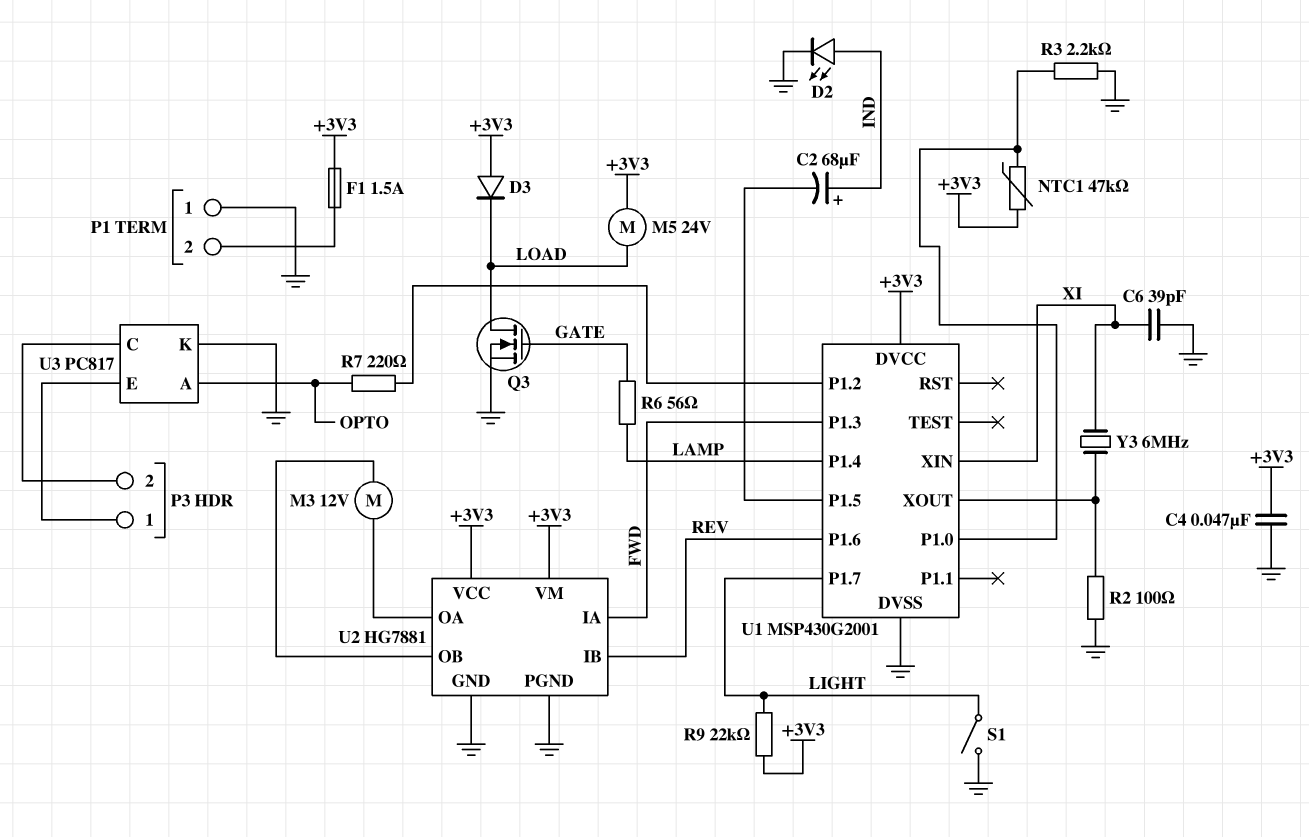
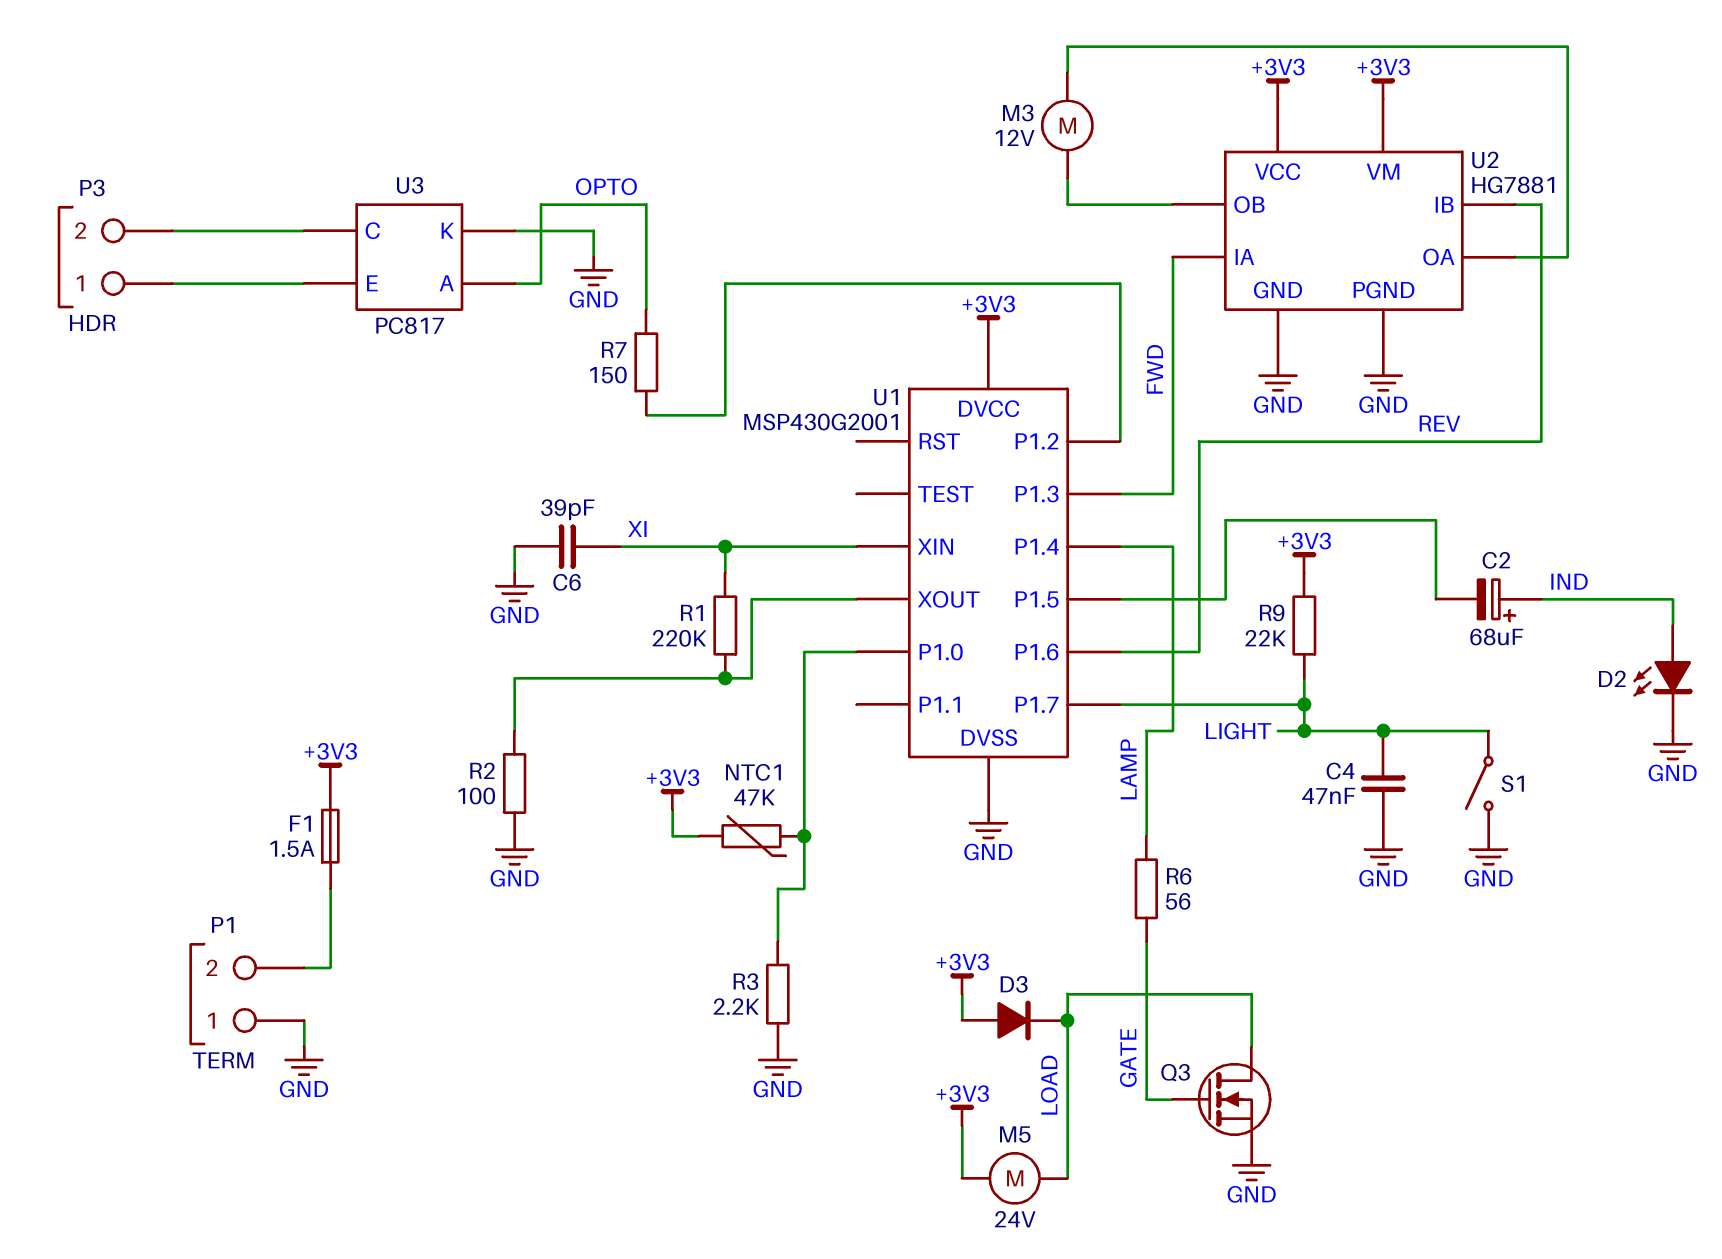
C4: 47nF (+3V3, GND) -> 47nF (GND, LIGHT)
R1: none -> 220k (U1/XOUT, XI)
R7: 220 (OPTO, U1/P1.2) -> 150 (OPTO, U1/P1.2)
Y3: 6MHz (U1/XOUT, XI) -> none

